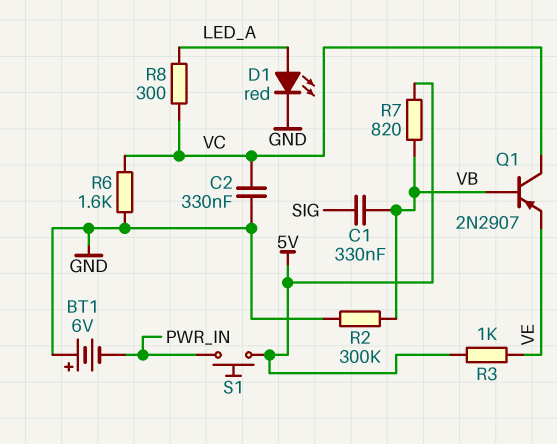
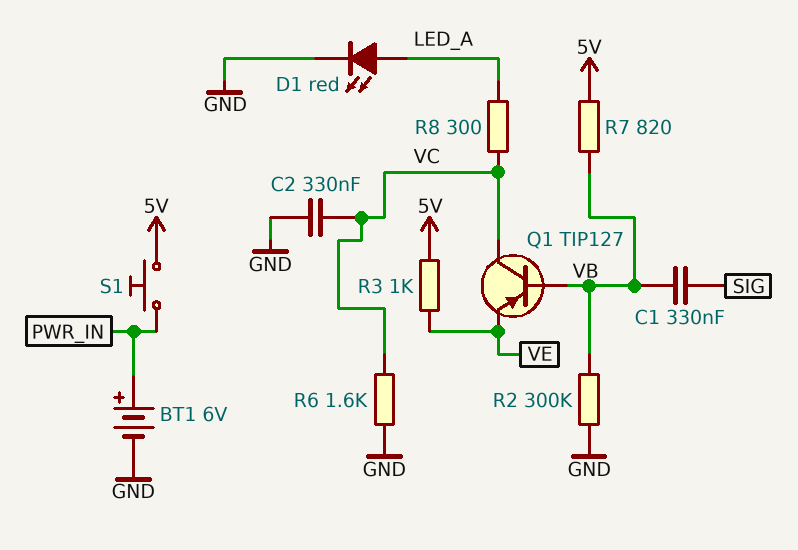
BT1: 6V (plus GND, minus PWR_IN) -> 6V (plus PWR_IN, minus GND)
Q1: PNP 2N2907 (B VB, C VC, E VE) -> PNP TIP127 (B VB, C VC, E VE)

